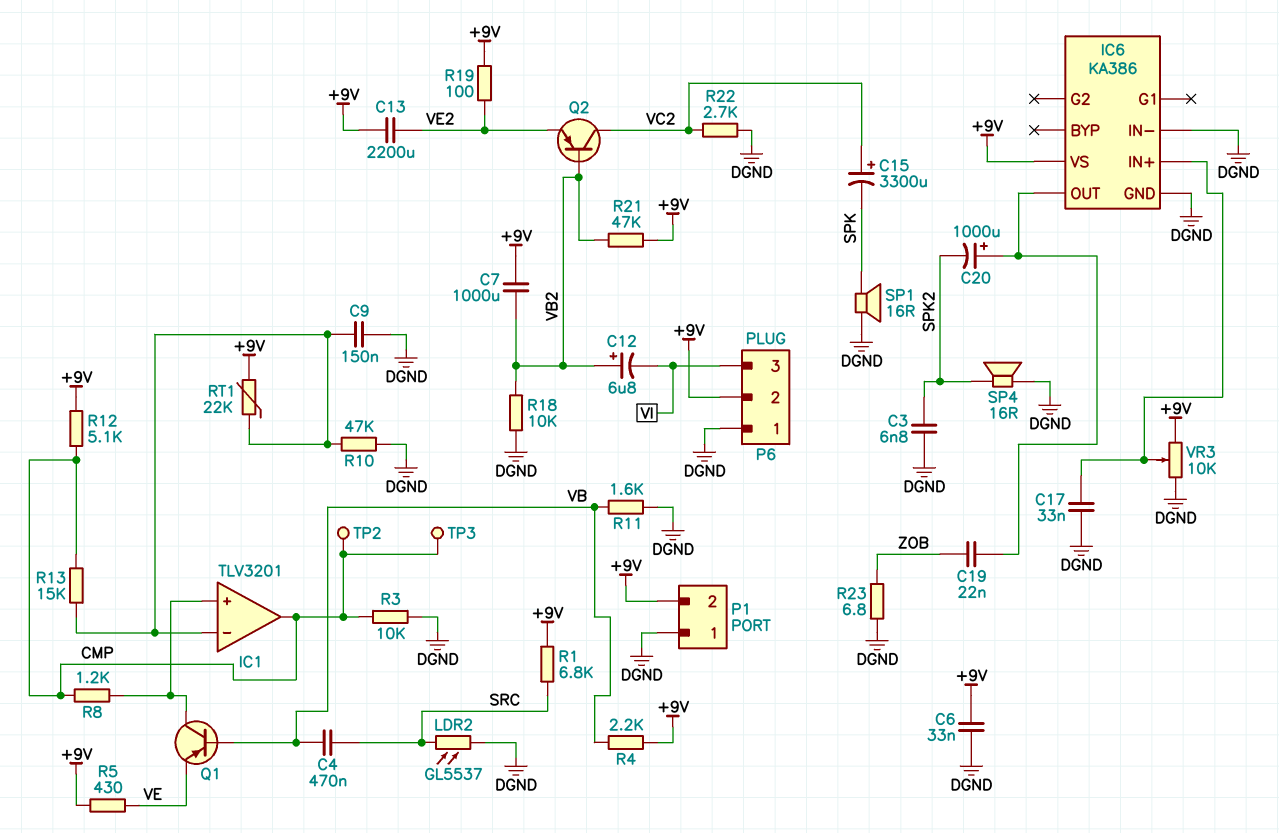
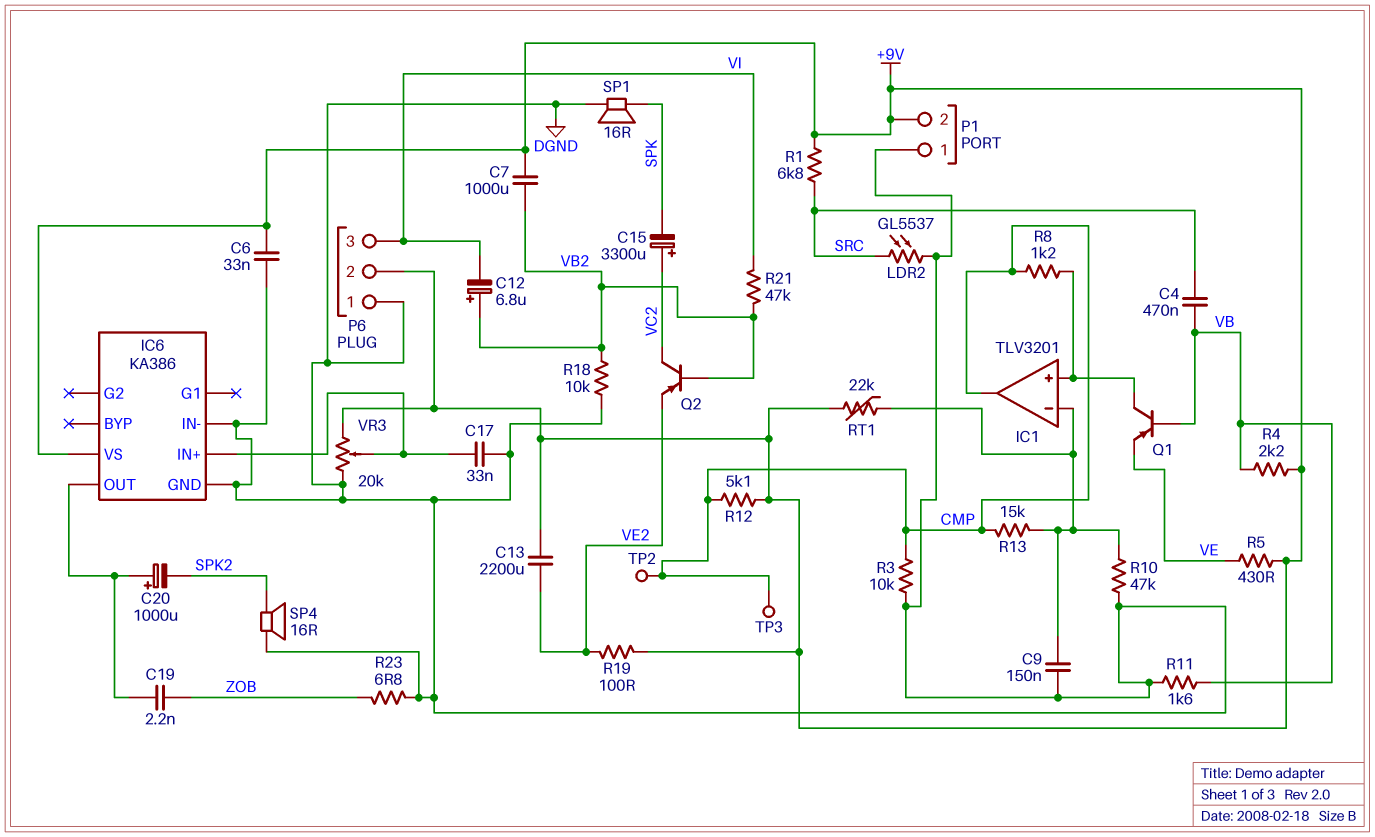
C3: 6.8nF (DGND, SPK2) -> none
C19: 22nF (IC6/OUT, ZOB) -> 2.2nF (IC6/OUT, ZOB)
R21: 47k (+9V, VB2) -> 47k (VB2, VI)
R22: 2.7k (DGND, VC2) -> none
VR3: 10k (+9V, DGND, wiper IC6/IN+) -> 20k (+9V, DGND, wiper IC6/IN+)

